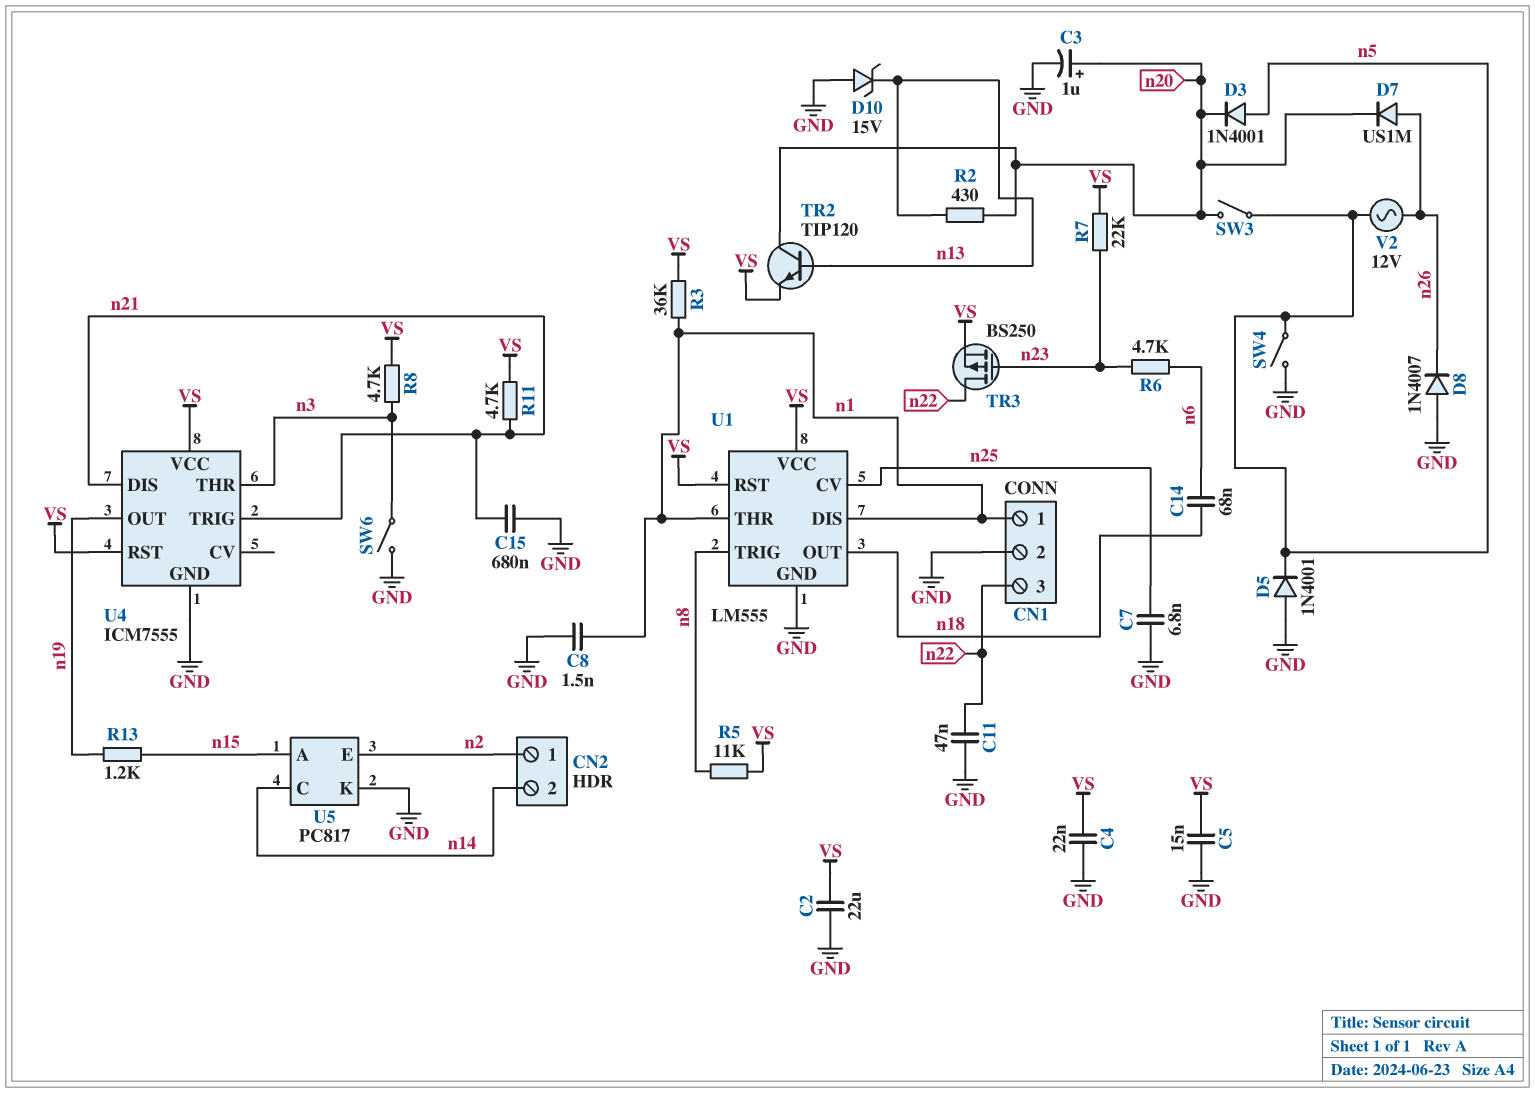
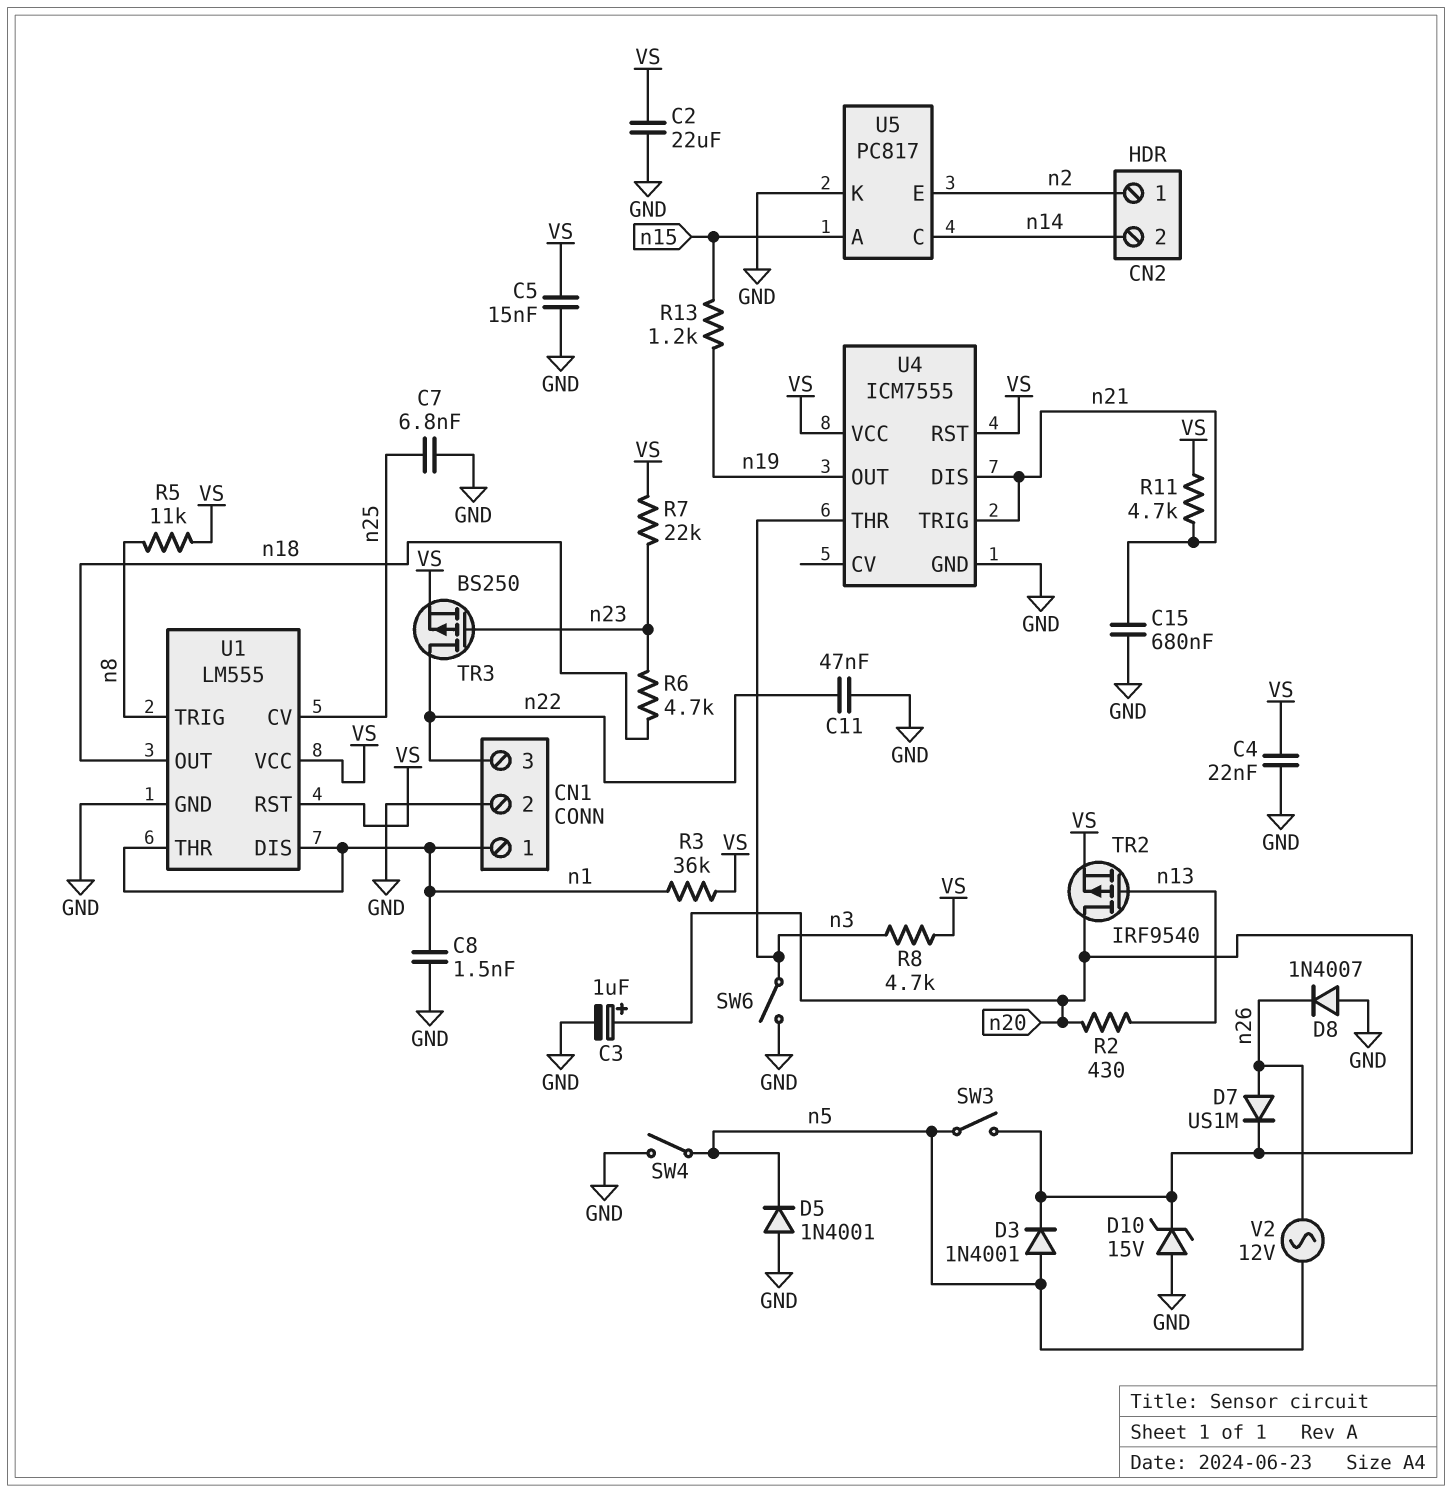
C14: 68nF (n6, n18) -> none
D10: zener 15V (A GND, K n13) -> zener 15V (A GND, K n20)
R6: 4.7k (n6, n23) -> 4.7k (n18, n23)
TR2: NPN TIP120 (B n13, C n20, E VS) -> PMOS IRF9540 (G n13, D n20, S VS)

